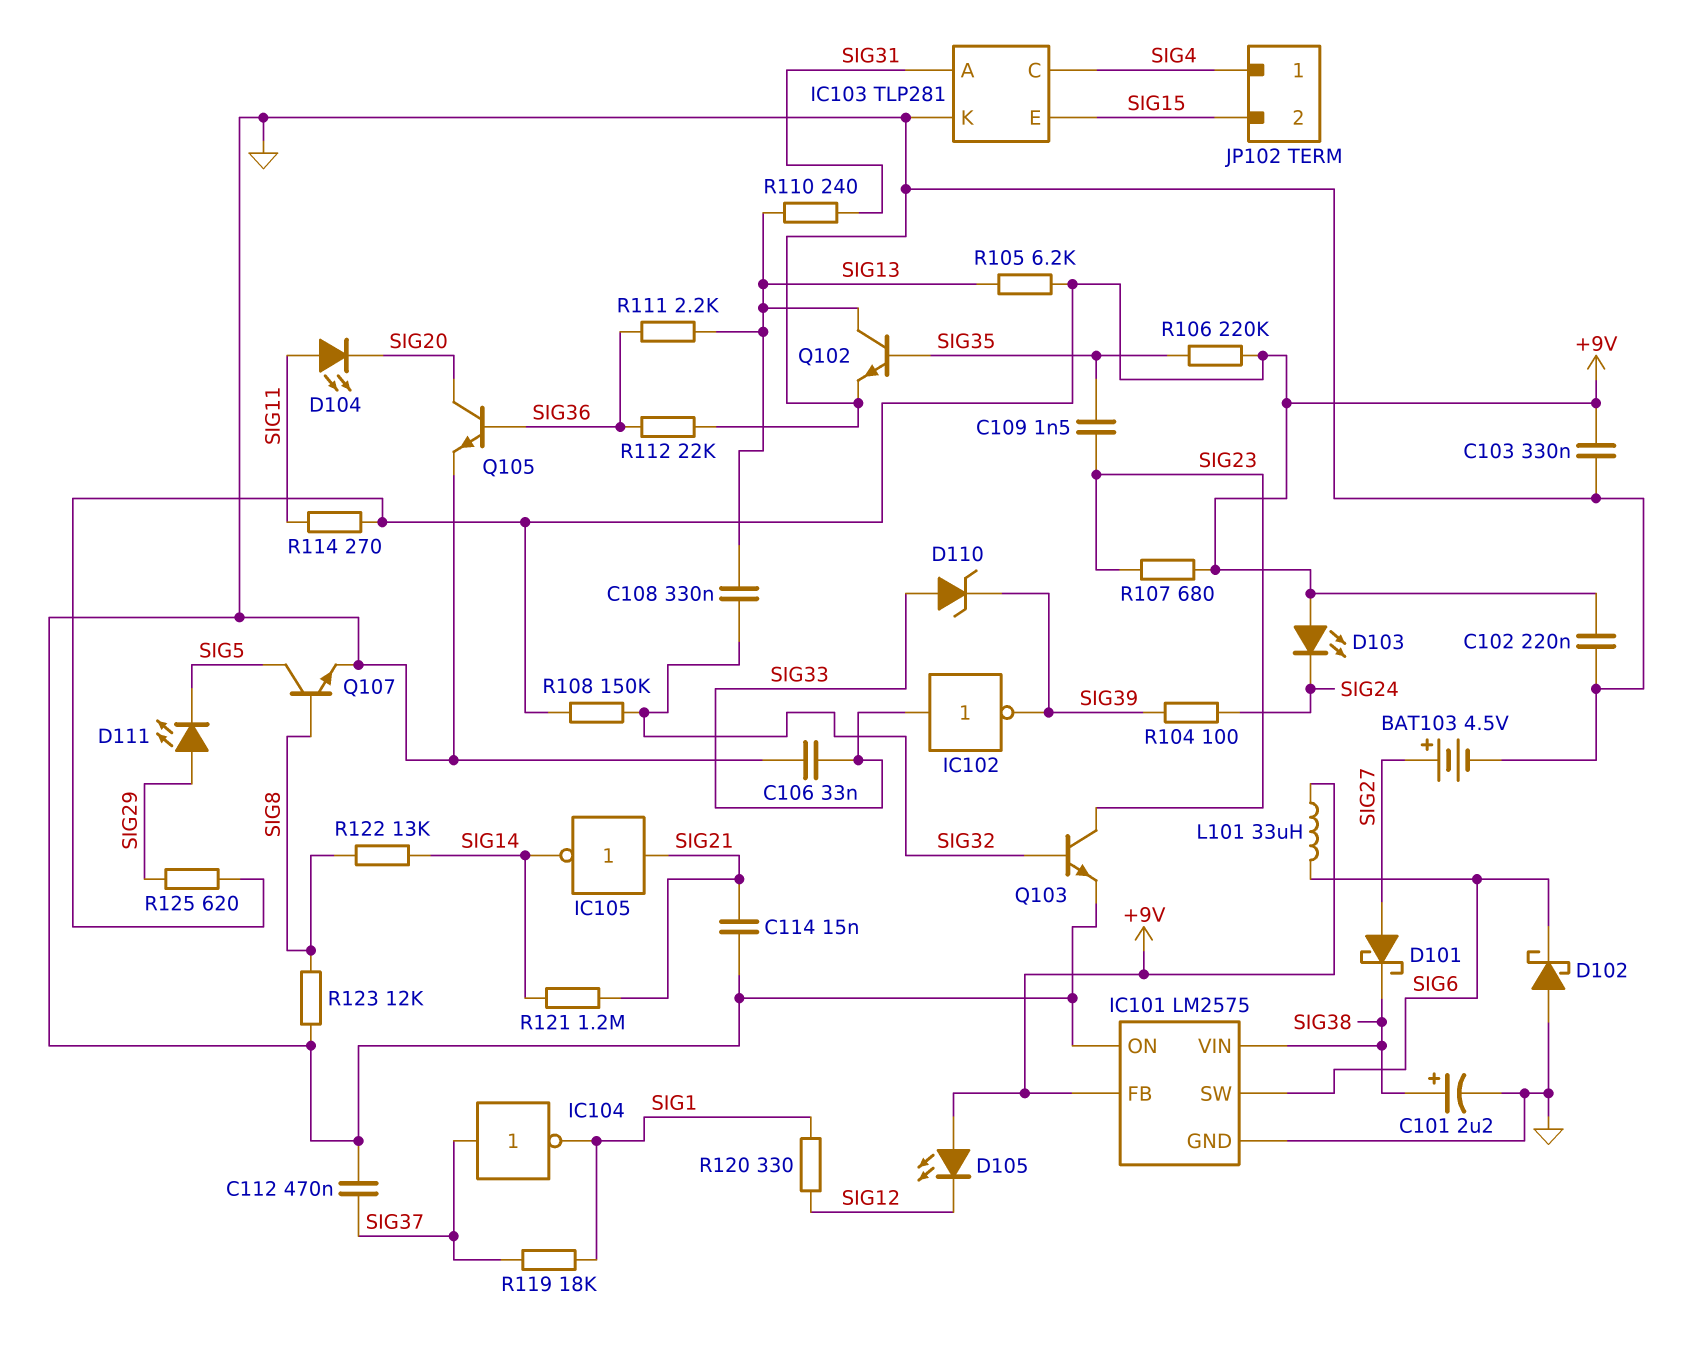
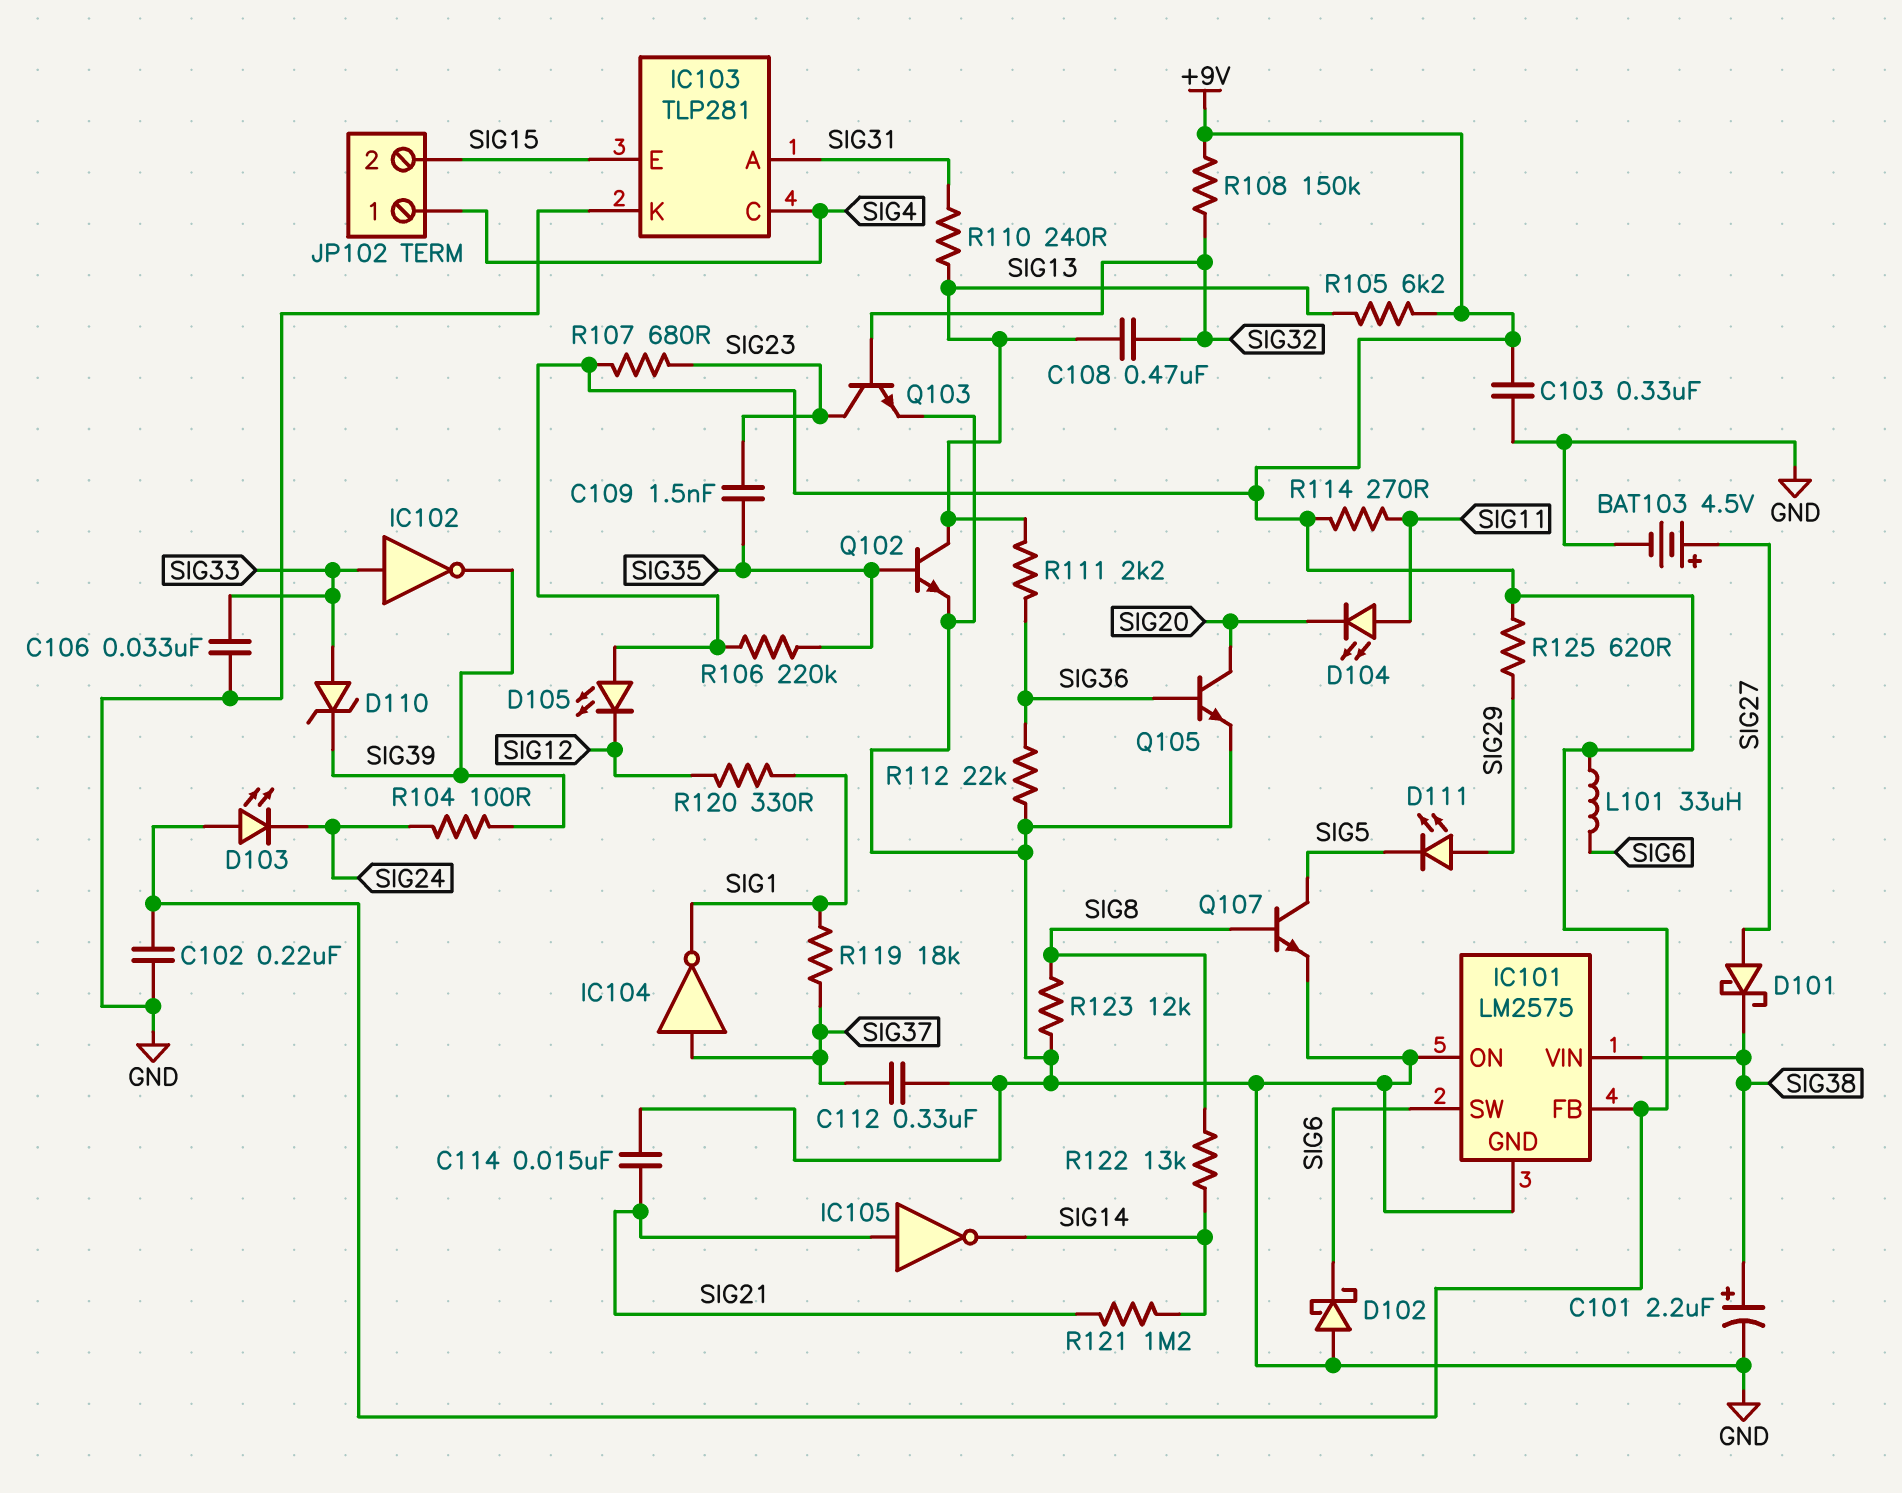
C108: 330nF (SIG13, SIG32) -> 470nF (SIG13, SIG32)
C112: 470nF (GND, SIG37) -> 330nF (GND, SIG37)

